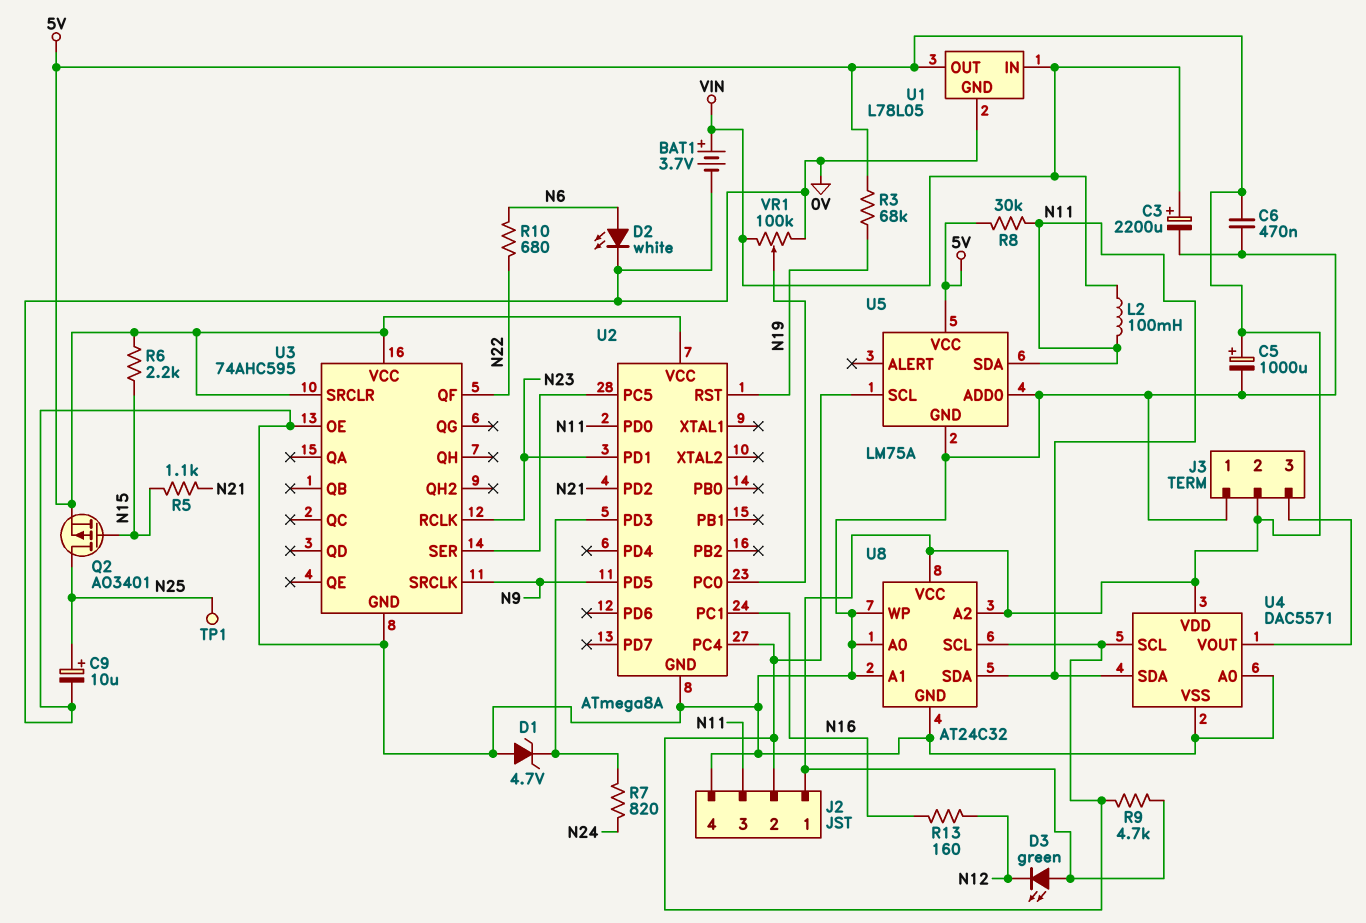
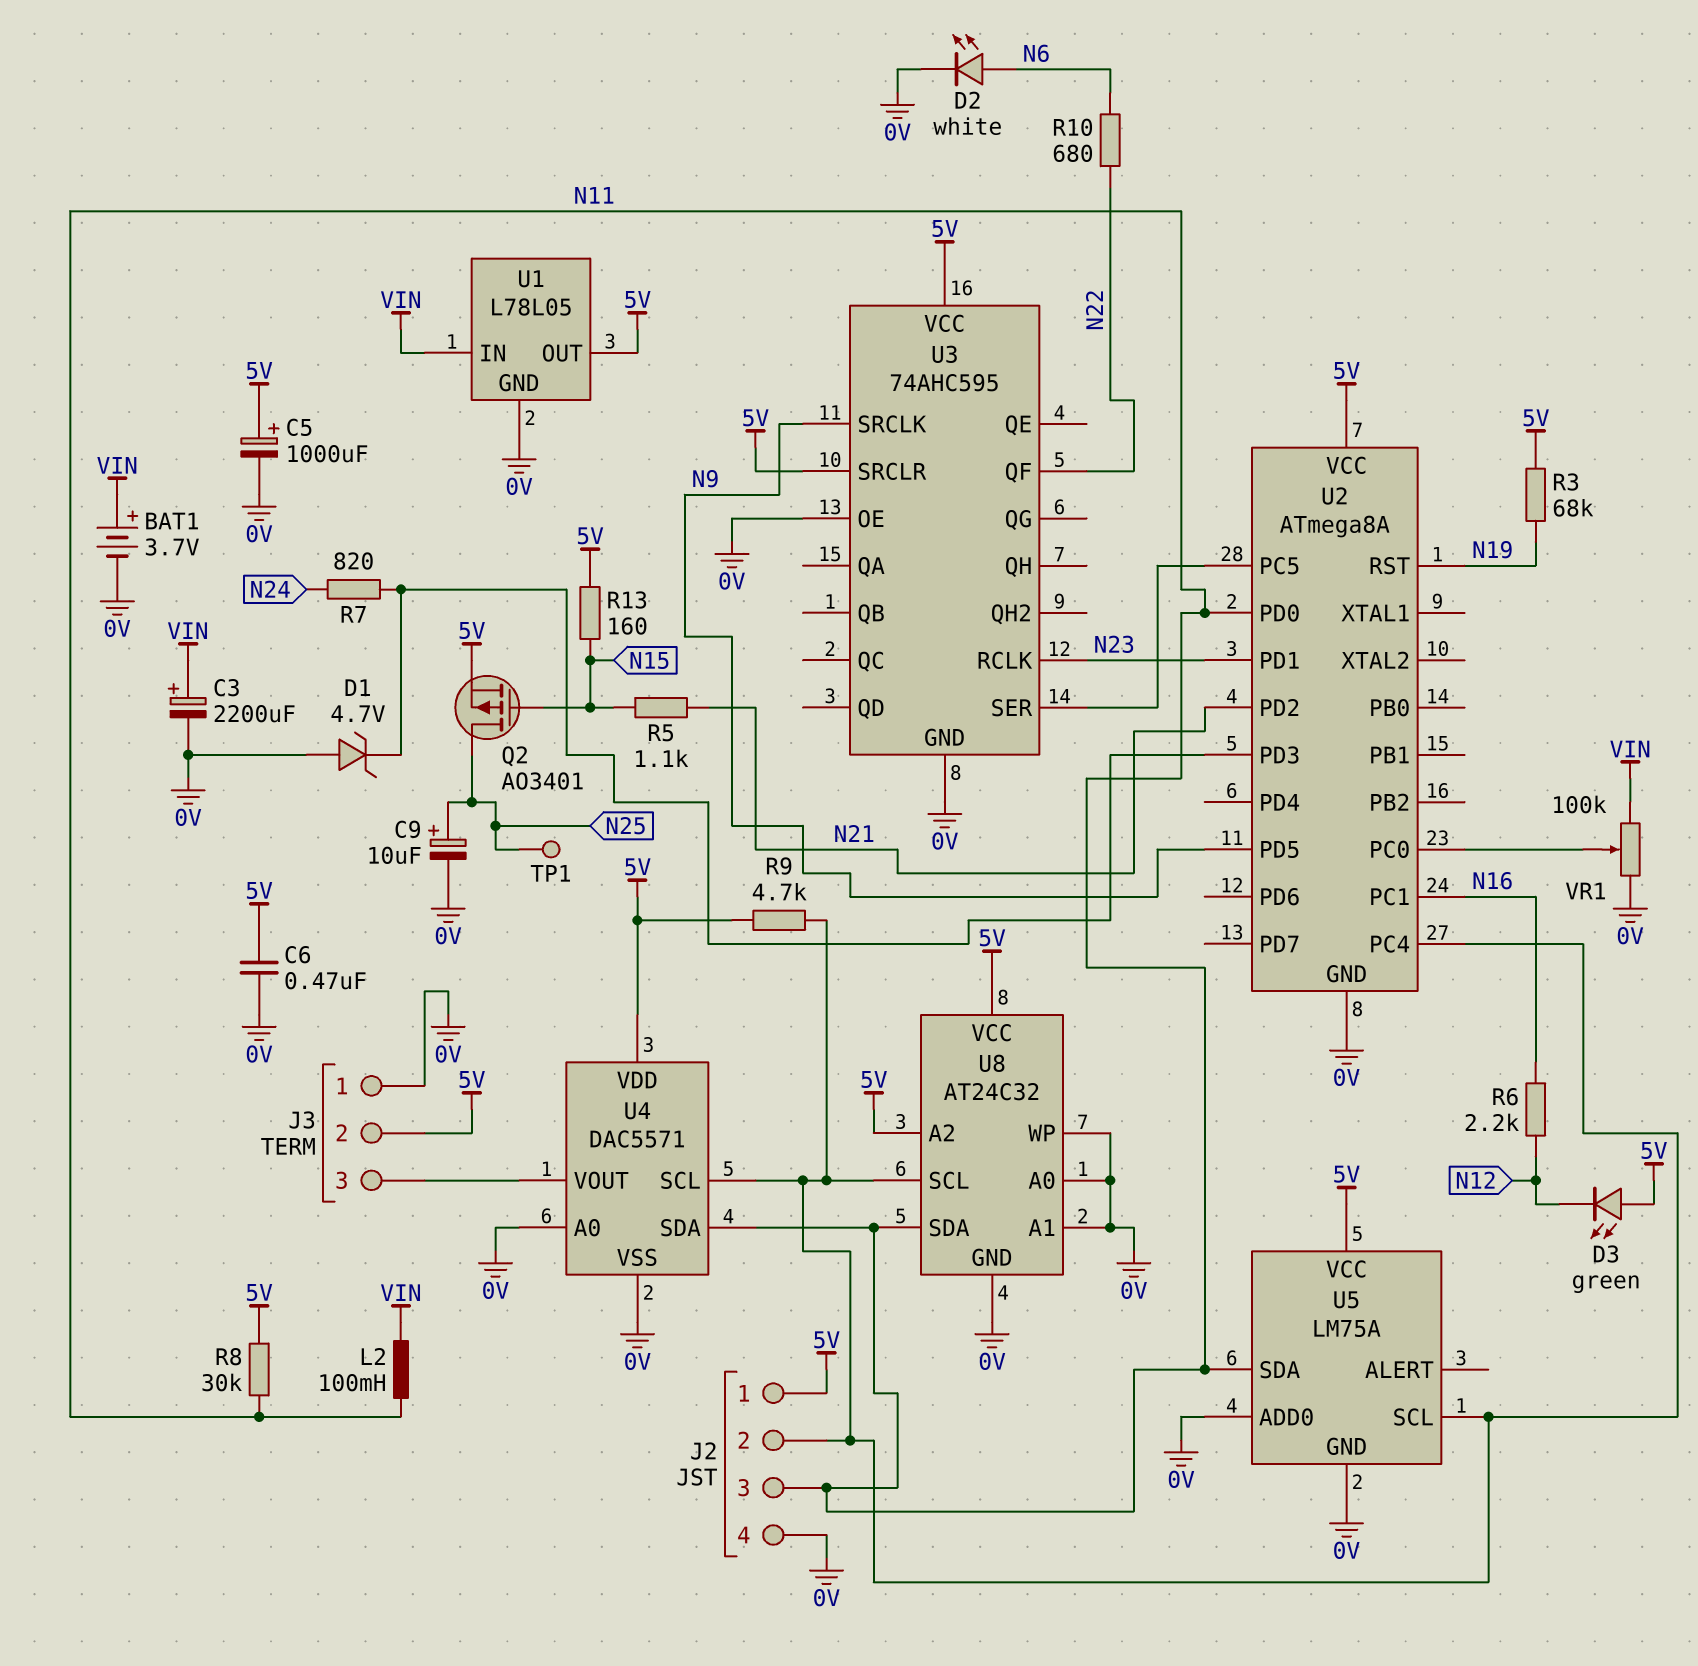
R6: 2.2k (5V, N15) -> 2.2k (N12, N16)
R13: 160 (N12, N16) -> 160 (5V, N15)

